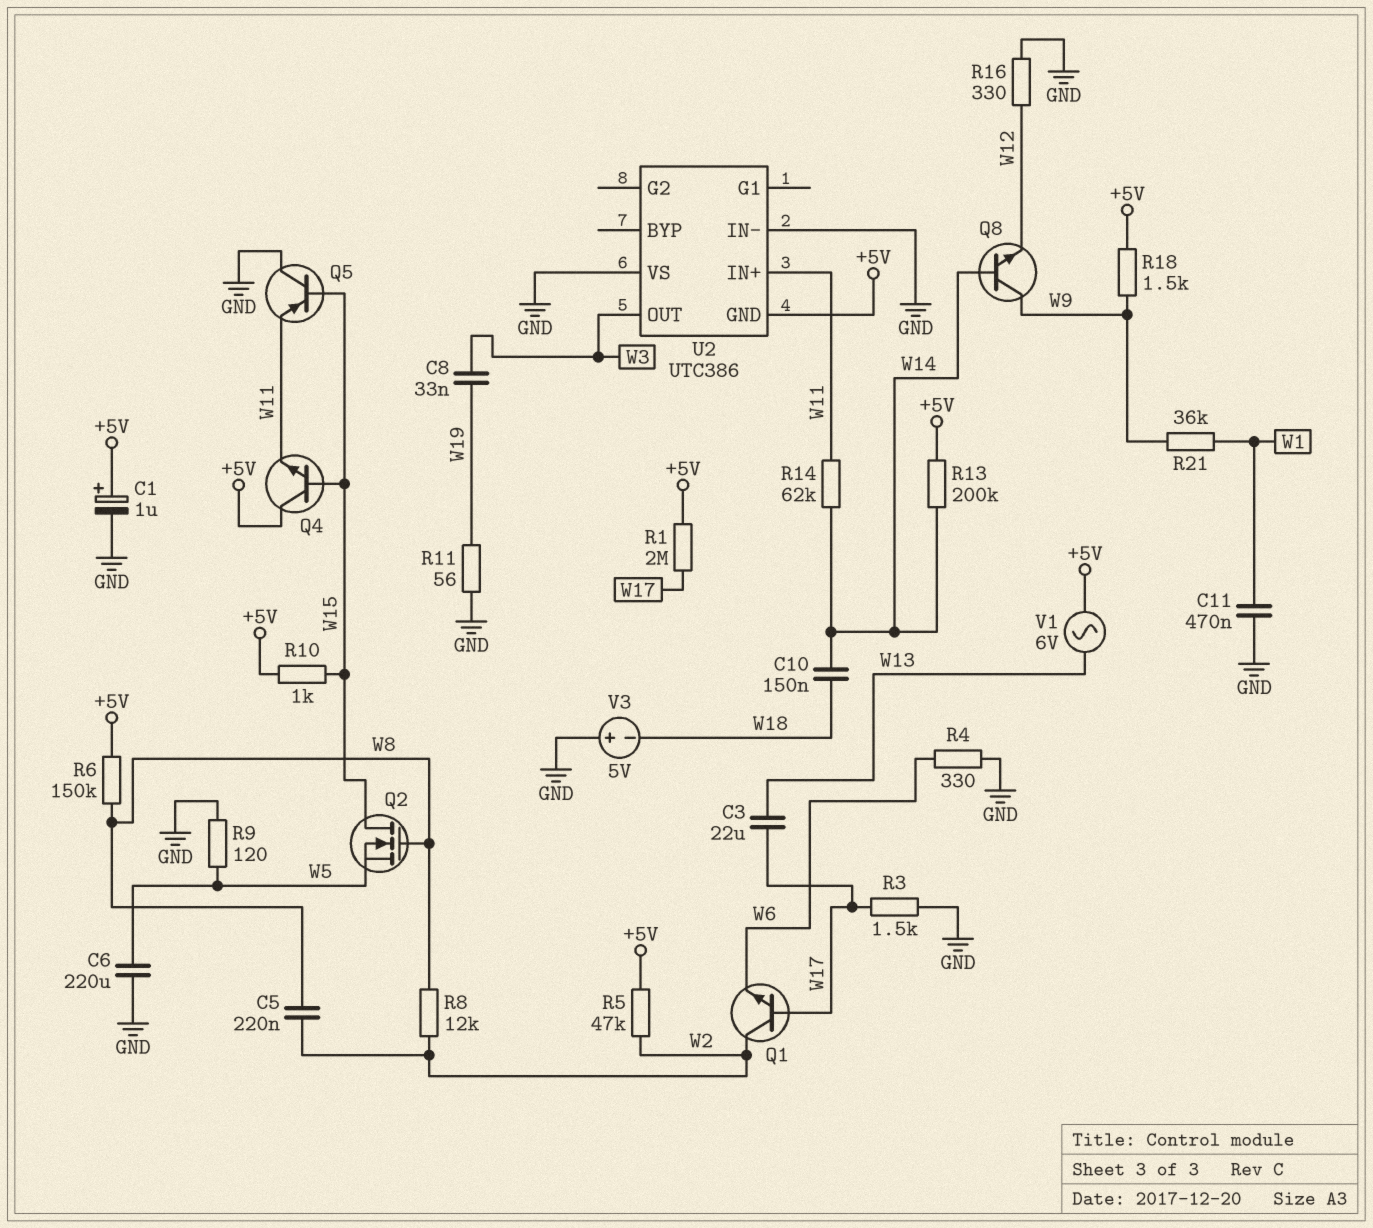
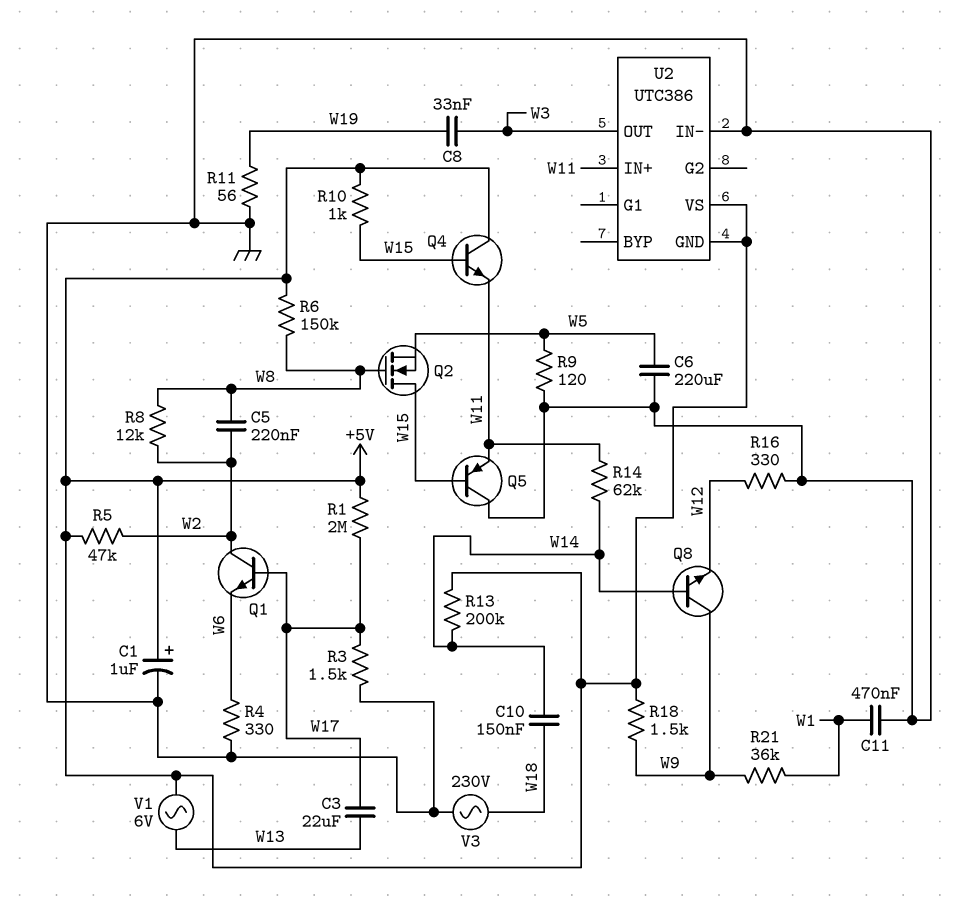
U2 pin VS: GND -> +5V
V3: 5V (plus GND, minus W18) -> AC 230V (GND, W18)

